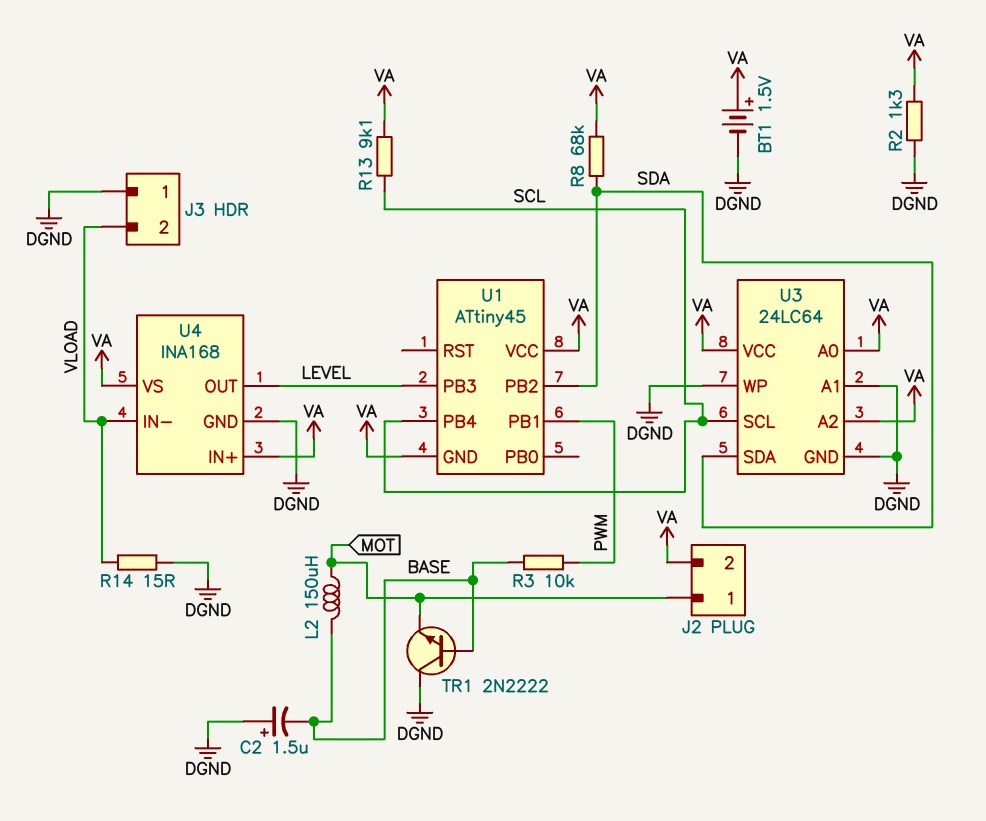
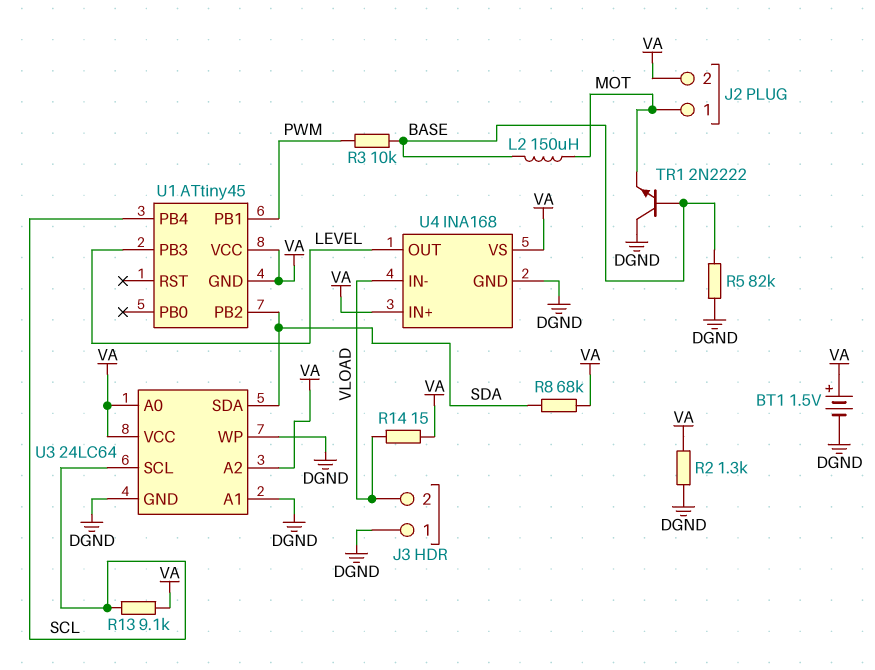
C2: 1.5uF (plus DGND, minus BASE) -> none
R5: none -> 82k (BASE, DGND)
R14: 15 (DGND, VLOAD) -> 15 (VA, VLOAD)

